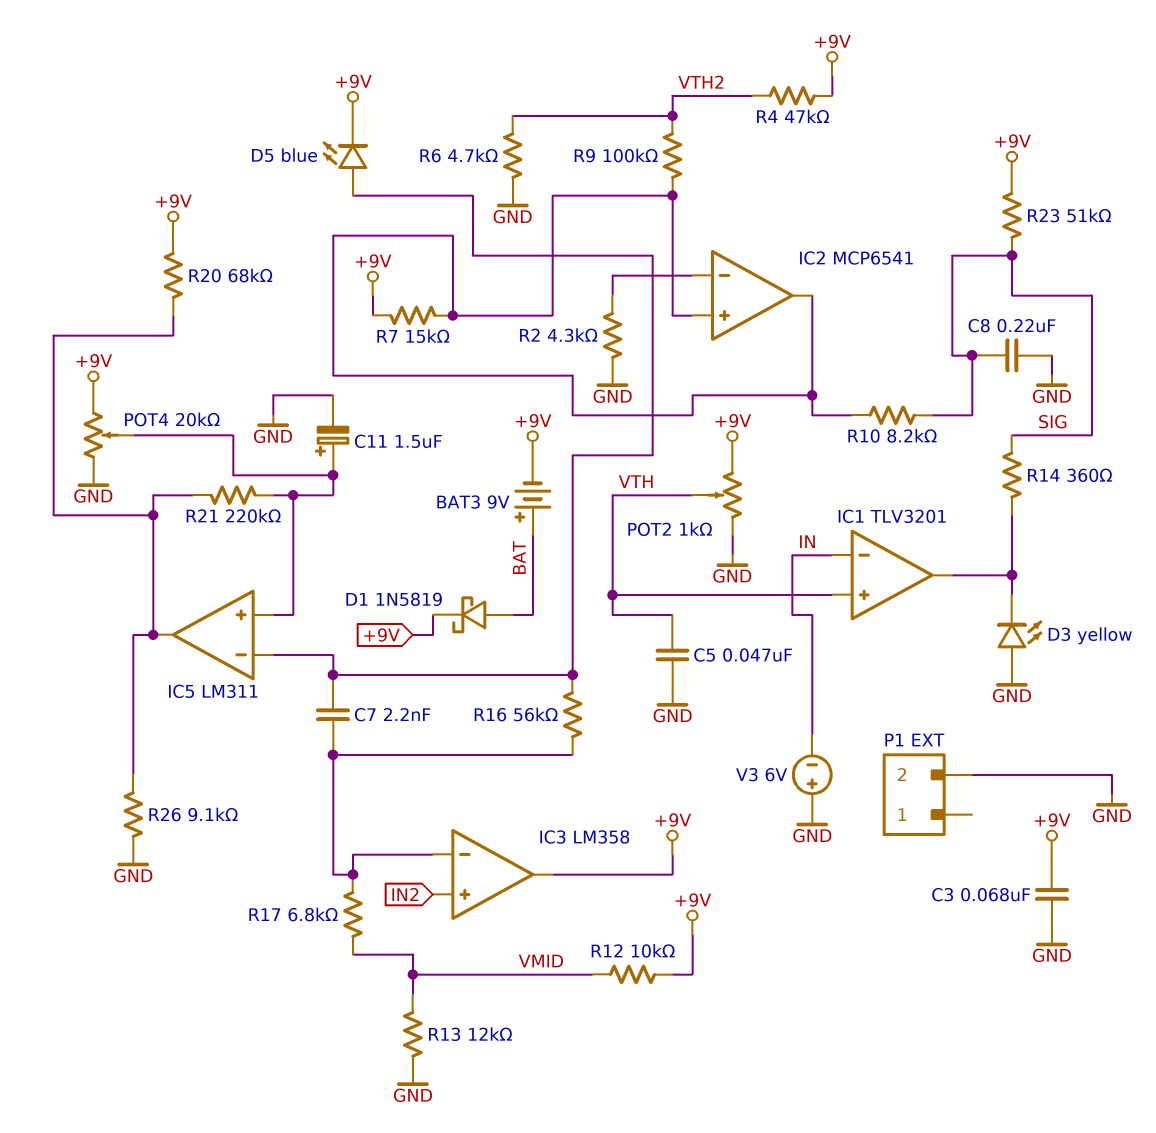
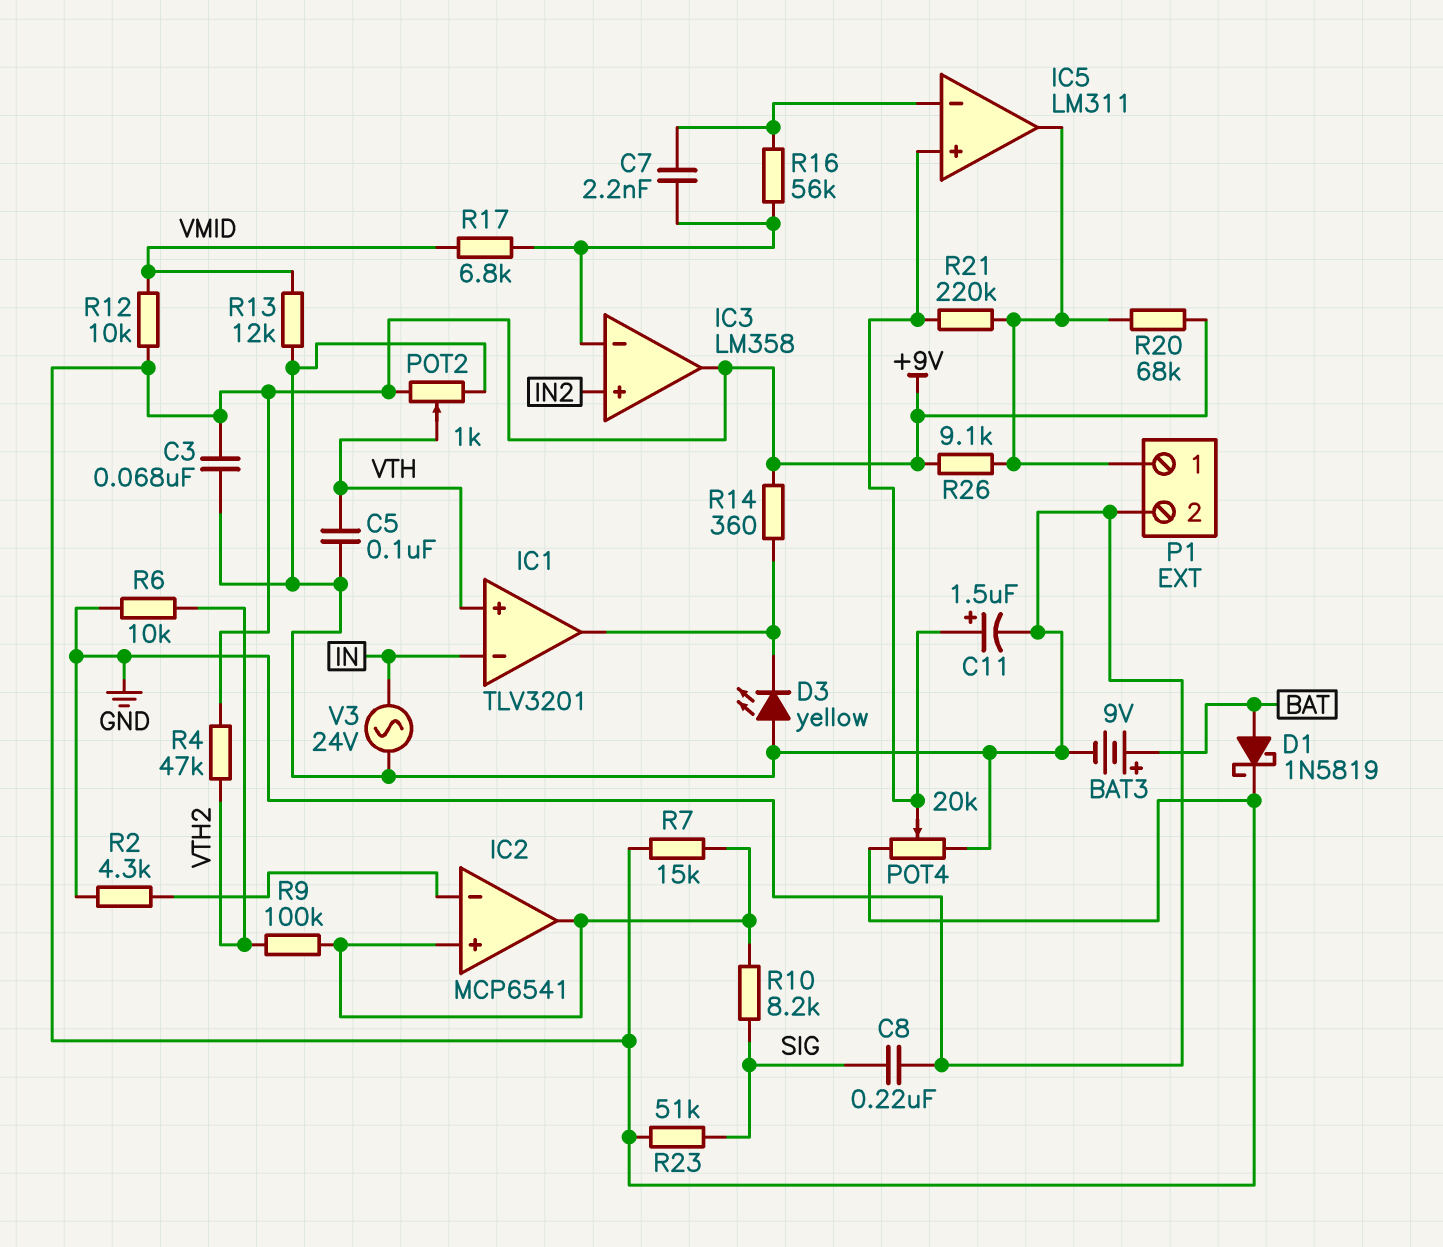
BAT3: 9V (plus BAT, minus +9V) -> 9V (plus BAT, minus GND)
C5: 47nF (GND, VTH) -> 100nF (GND, VTH)
D5: LED blue (A IC5/in-, K +9V) -> none
P1 pin 1: none -> IC5/out
R6: 4.7k (GND, VTH2) -> 10k (GND, VTH2)
R14: 360 (IC1/out, SIG) -> 360 (+9V, IC1/out)
R26: 9.1k (GND, IC5/out) -> 9.1k (+9V, IC5/out)
V3: 6V (plus GND, minus IN) -> AC 24V (GND, IN)

